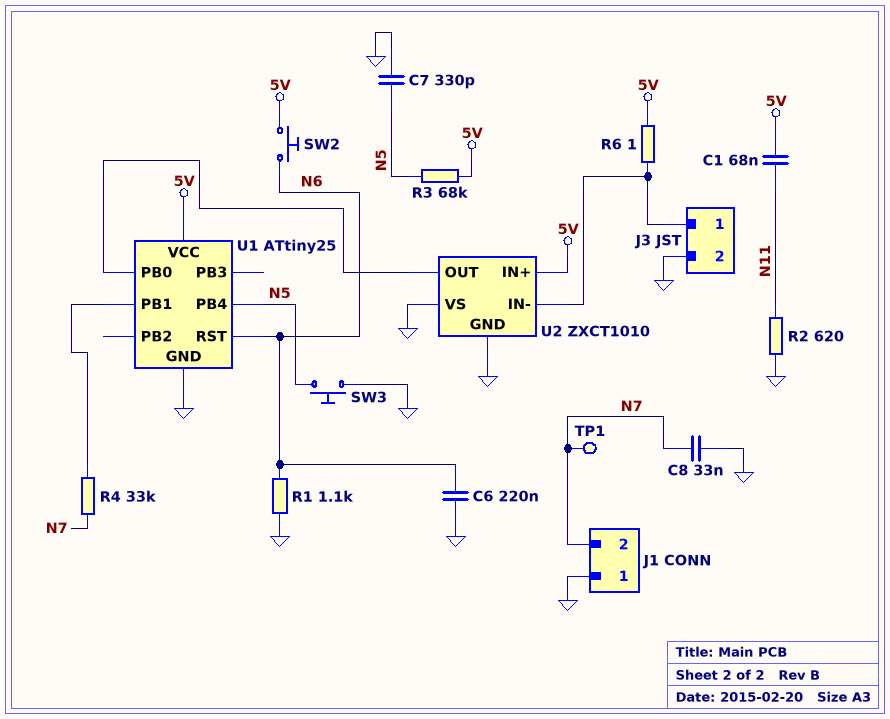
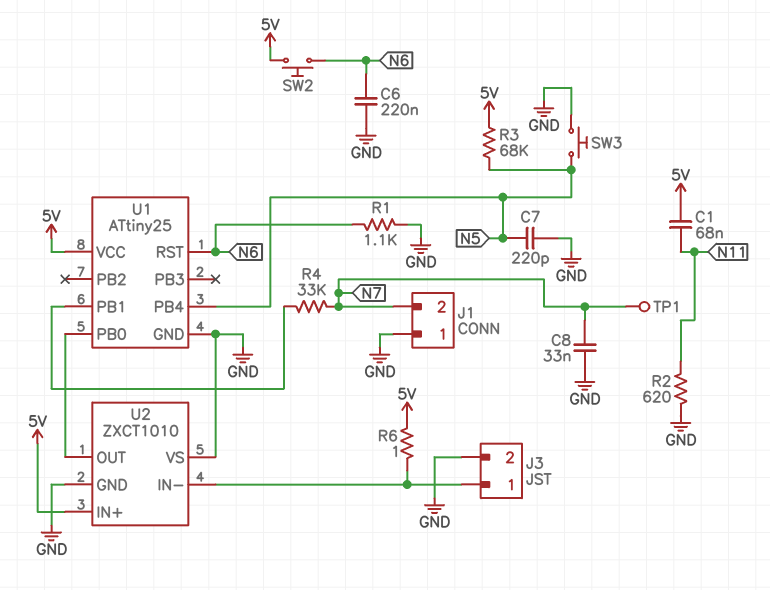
C7: 330pF (GND, N5) -> 220pF (GND, N5)

